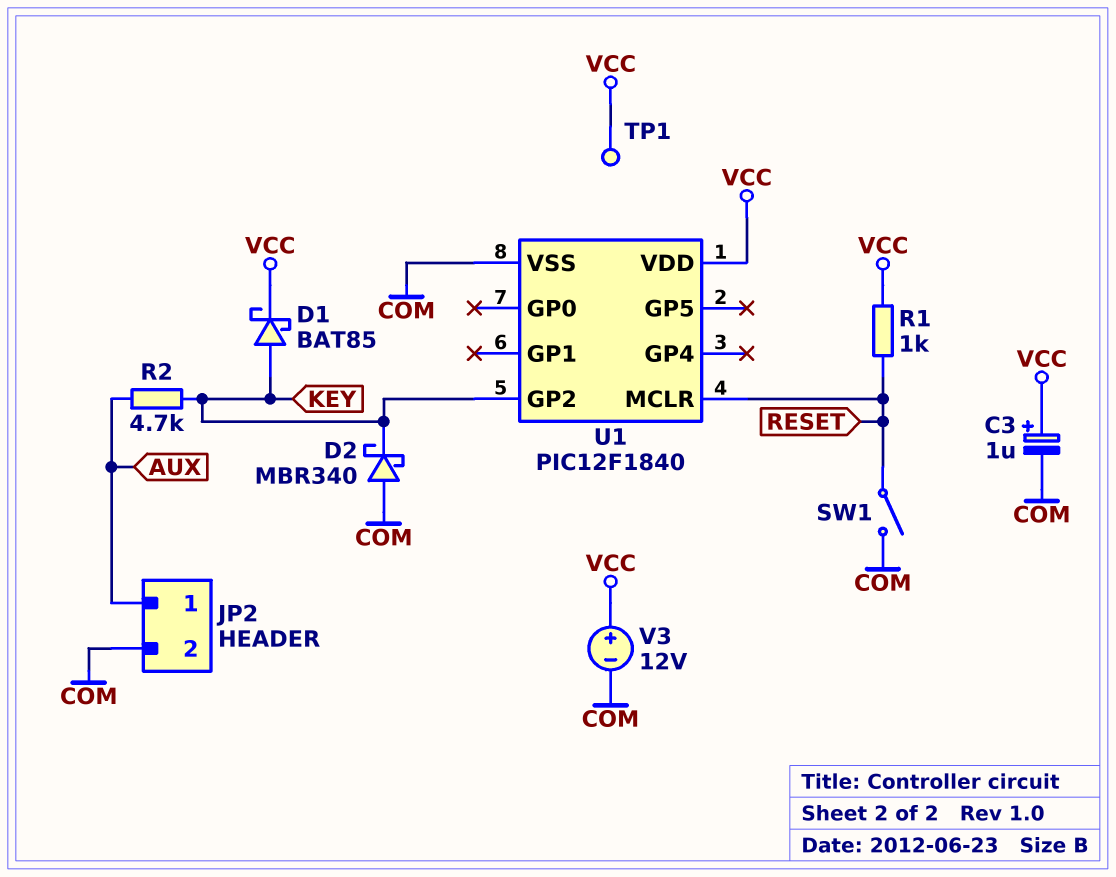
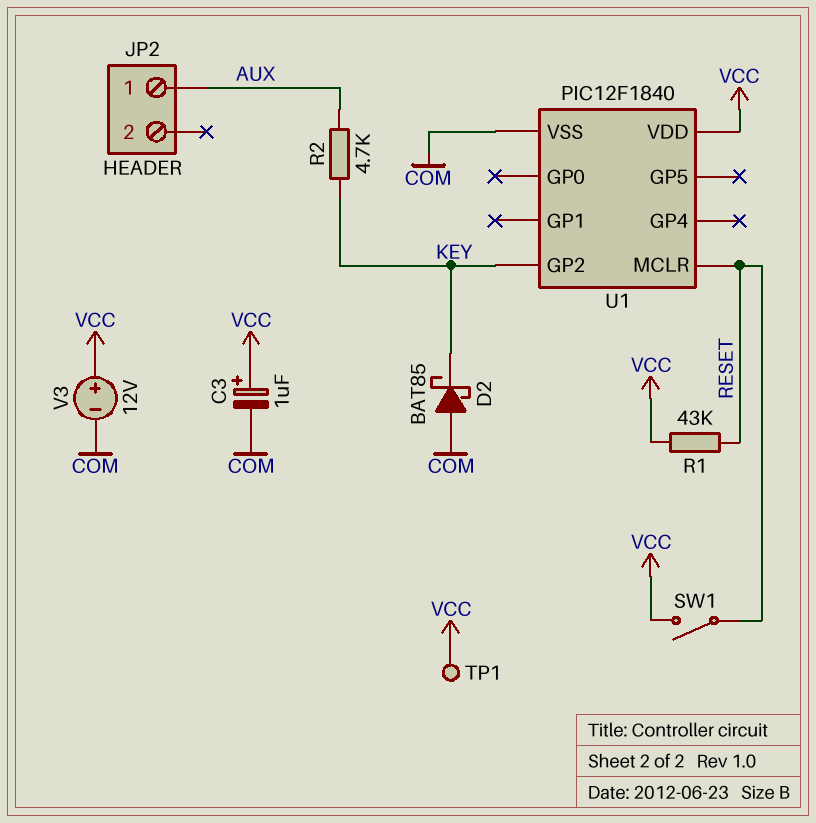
D1: schottky BAT85 (A KEY, K VCC) -> none
D2: schottky MBR340 (A COM, K KEY) -> schottky BAT85 (A COM, K KEY)
JP2 pin 2: COM -> none
R1: 1k (RESET, VCC) -> 43k (RESET, VCC)
SW1: switch (COM, RESET) -> switch (RESET, VCC)

